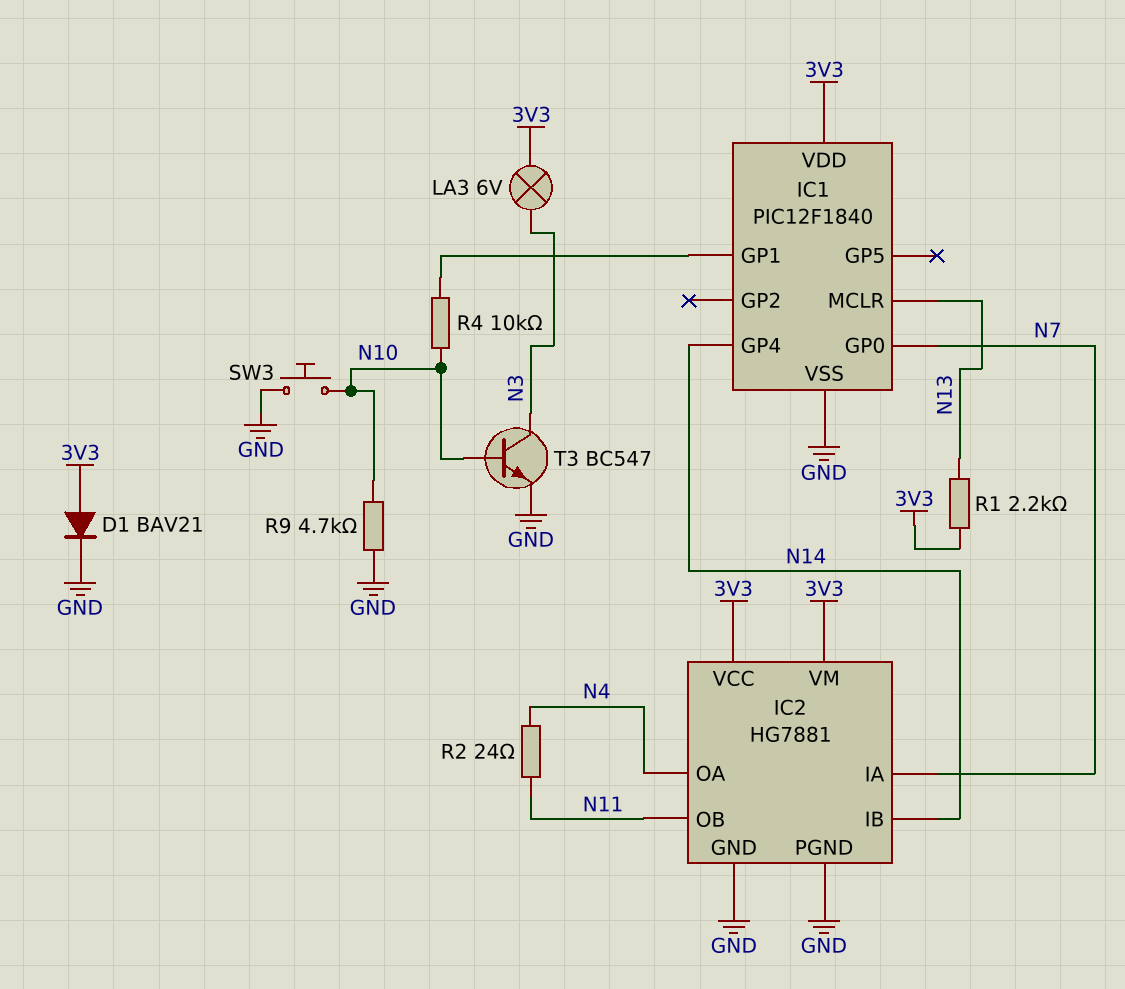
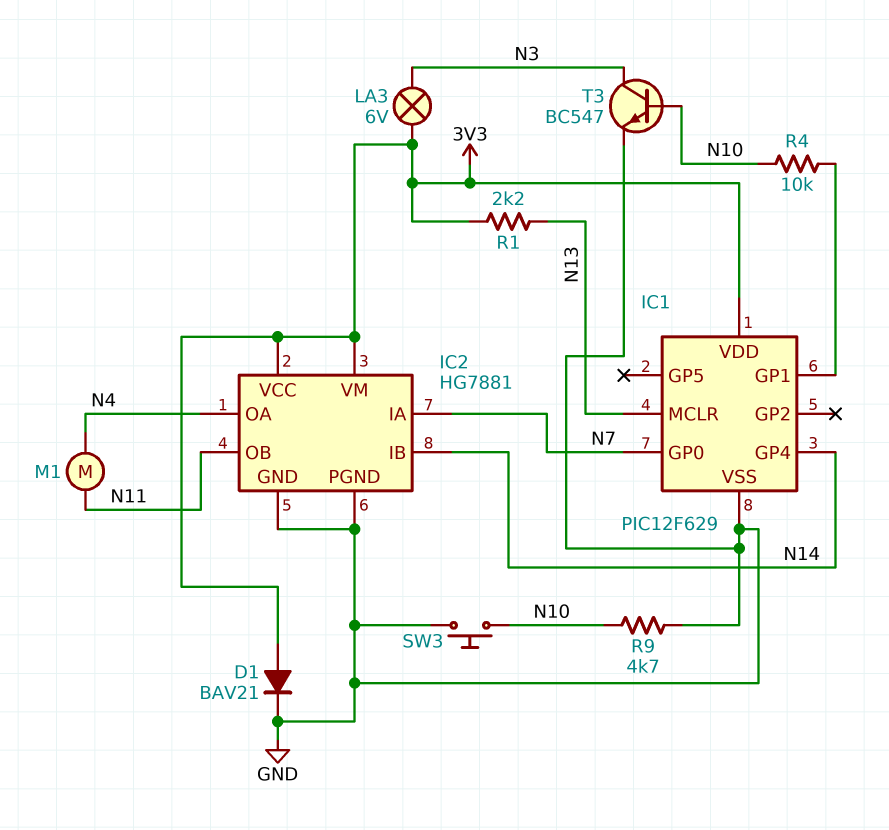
IC1: PIC12F1840 -> PIC12F629
M1: none -> motor (N4, N11)
R2: 24 (N4, N11) -> none

